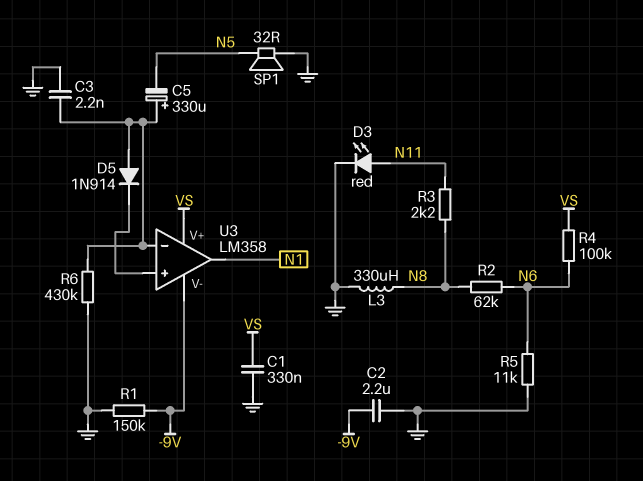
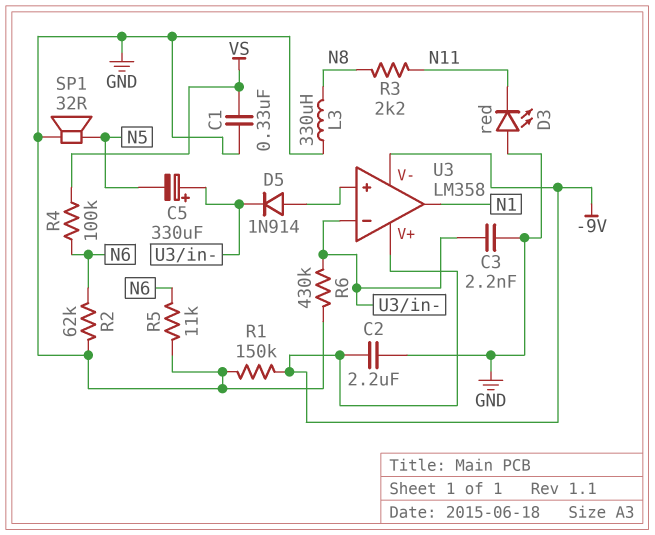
D3: LED red (A N11, K GND) -> LED red (A GND, K N11)
D5: diode 1N914 (A U3/in-, K U3/in+) -> diode 1N914 (A U3/in+, K U3/in-)
R2: 62k (N6, N8) -> 62k (GND, N6)
U3 pin V+: VS -> -9V

